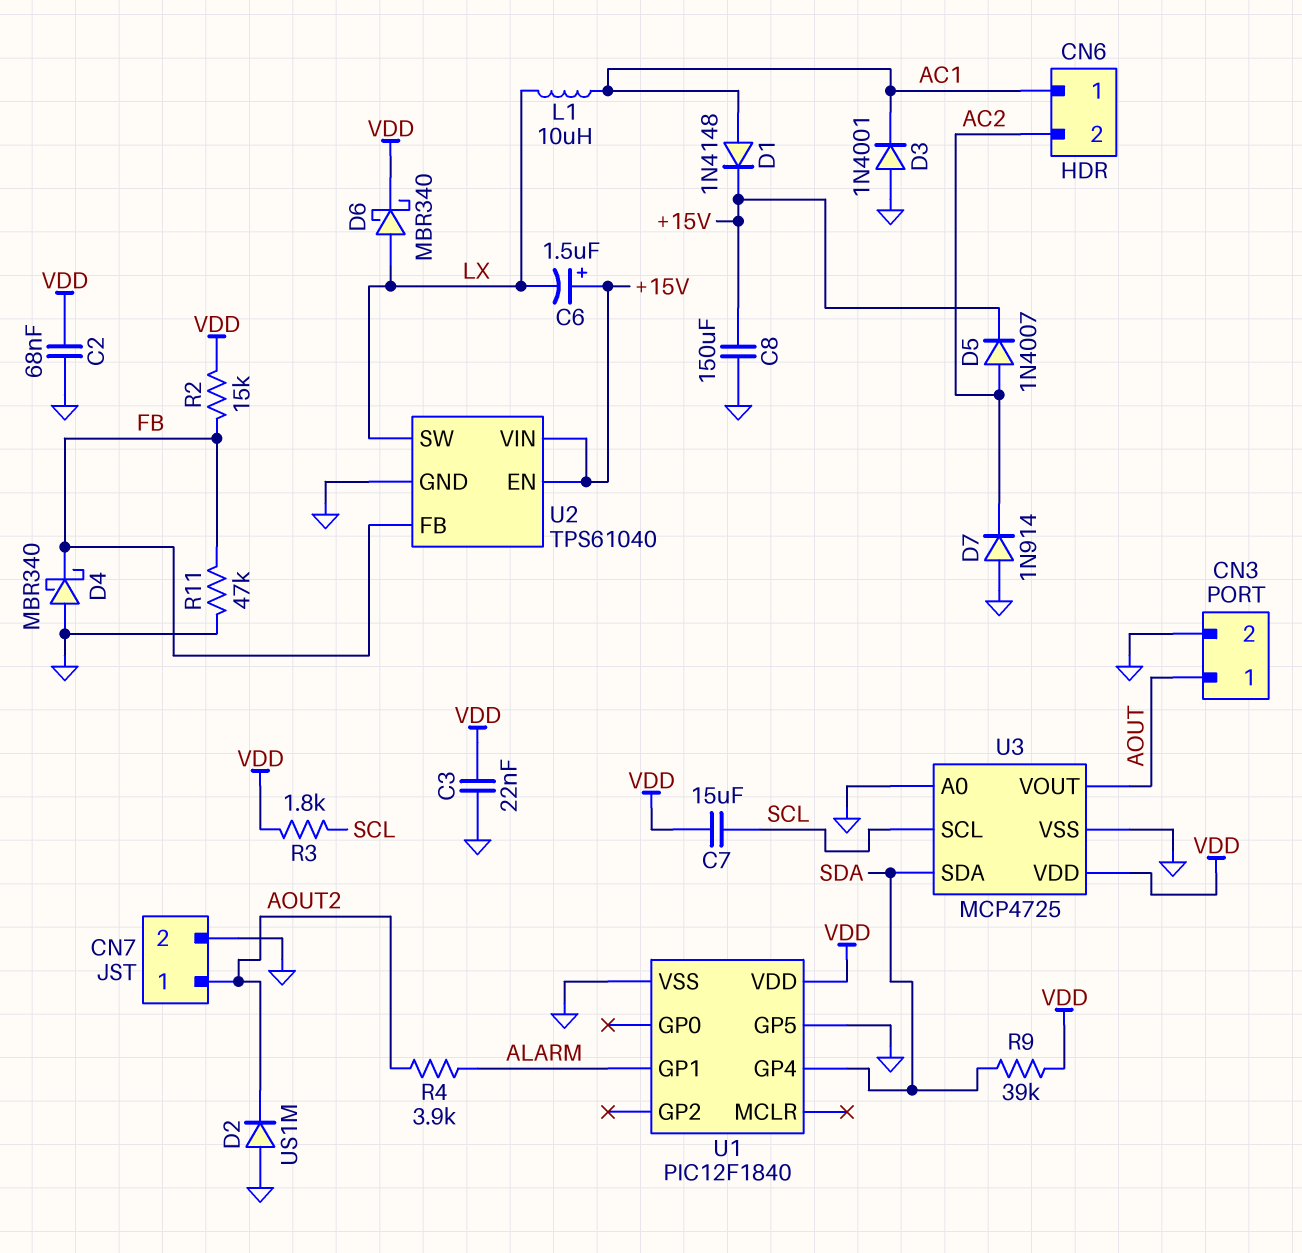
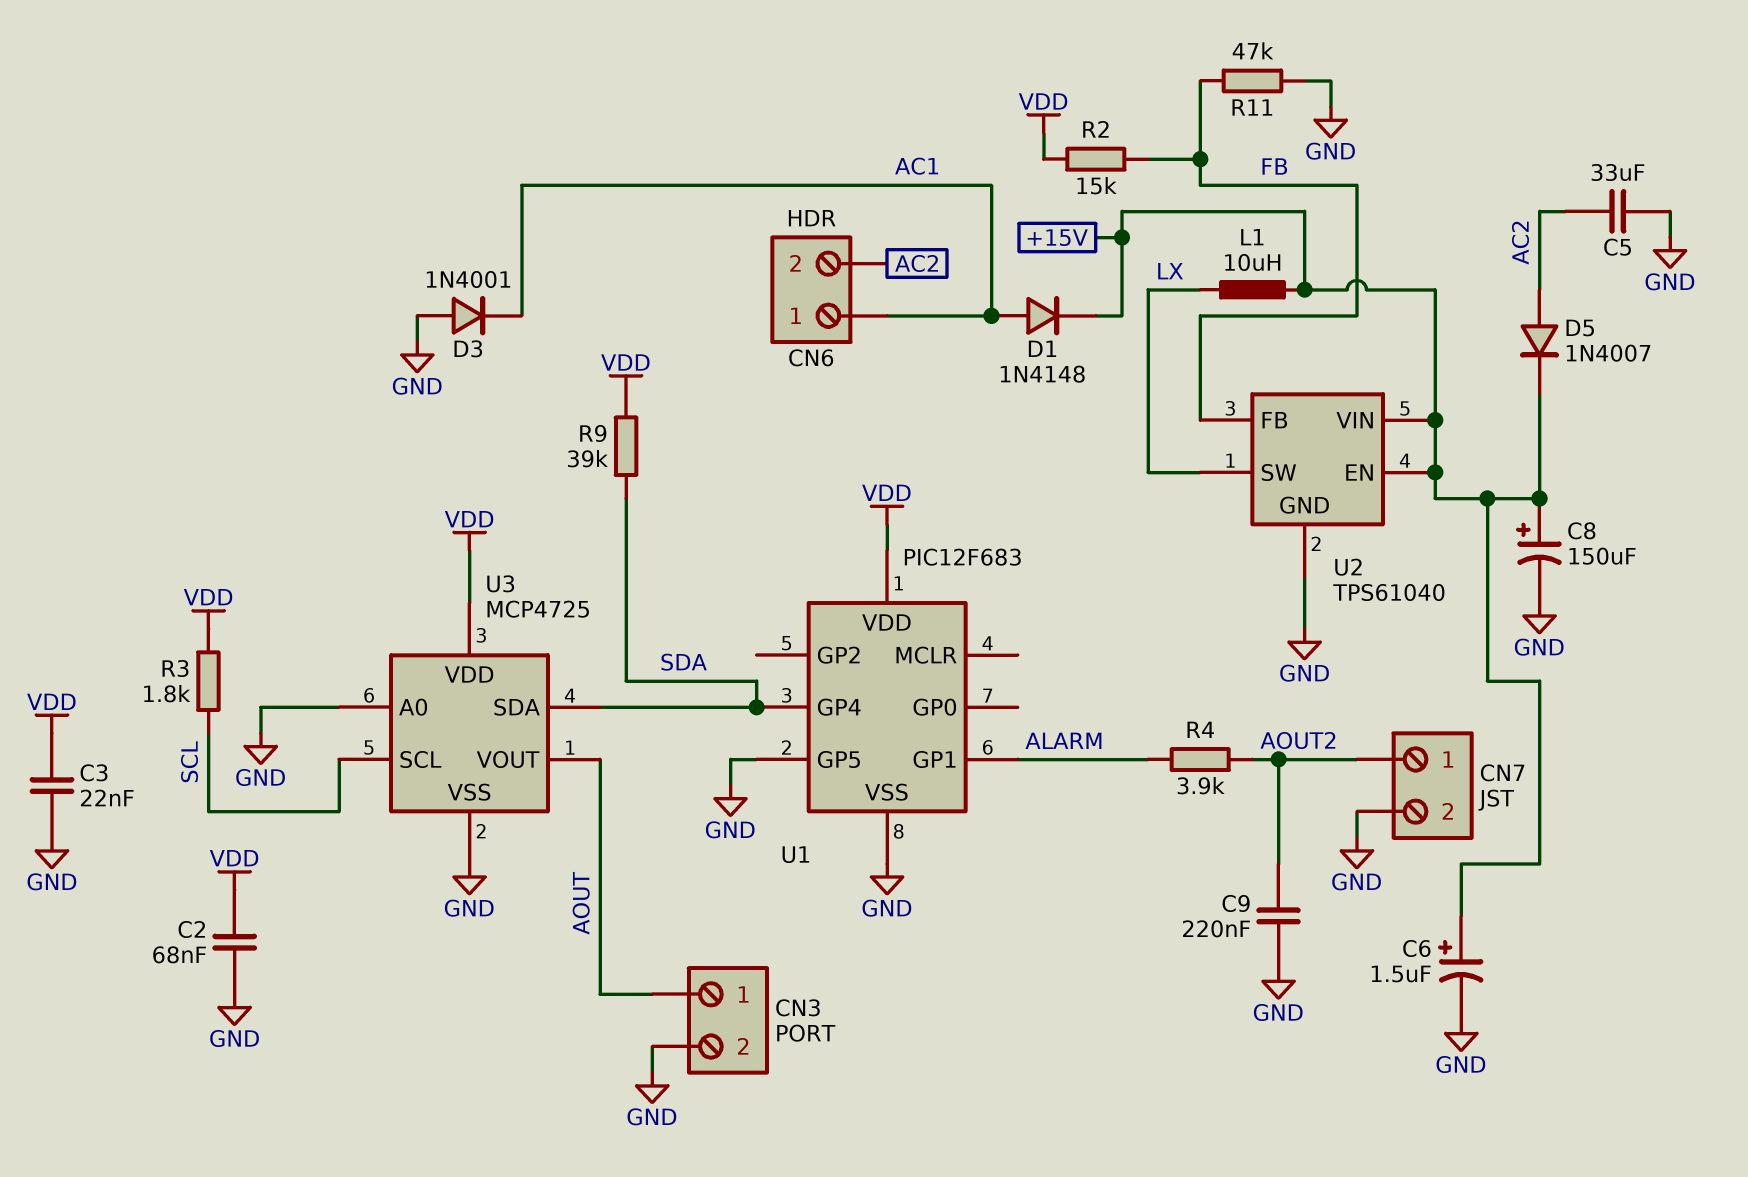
C5: none -> 33uF (AC2, GND)
C6: 1.5uF (plus +15V, minus LX) -> 1.5uF (plus +15V, minus GND)
C7: 15uF (SCL, VDD) -> none
C8: 150uF (+15V, GND) -> 150uF (plus +15V, minus GND)
C9: none -> 220nF (AOUT2, GND)
D2: diode US1M (A GND, K AOUT2) -> none
D4: schottky MBR340 (A GND, K FB) -> none
D6: schottky MBR340 (A LX, K VDD) -> none
D7: diode 1N914 (A GND, K AC2) -> none
L1: 10uH (AC1, LX) -> 10uH (+15V, LX)
U1: PIC12F1840 -> PIC12F683

